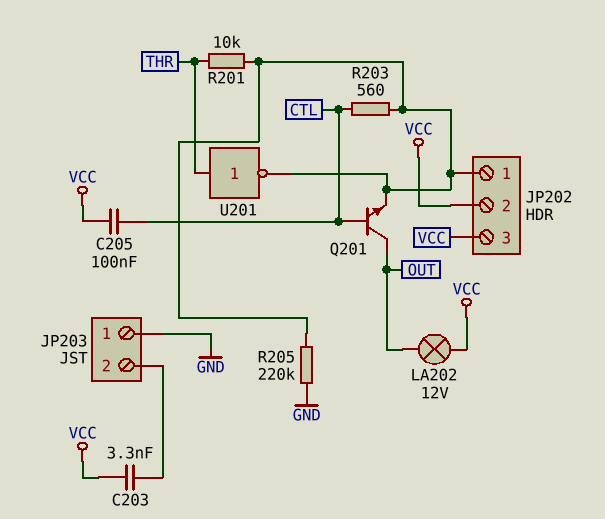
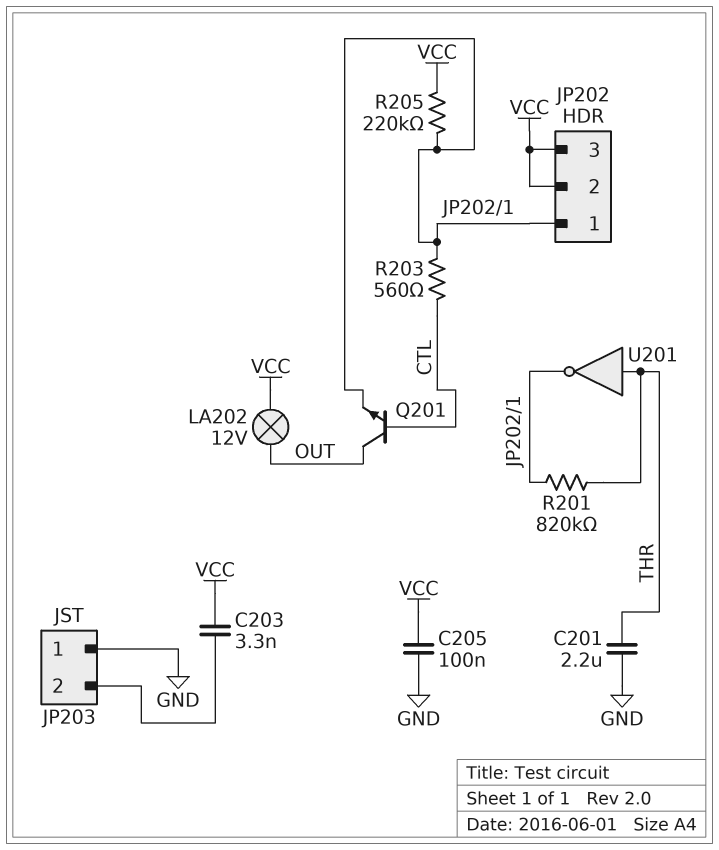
C201: none -> 2.2uF (GND, THR)
C205: 100nF (CTL, VCC) -> 100nF (GND, VCC)
R201: 10k (JP202/1, THR) -> 820k (JP202/1, THR)
R205: 220k (GND, JP202/1) -> 220k (JP202/1, VCC)

